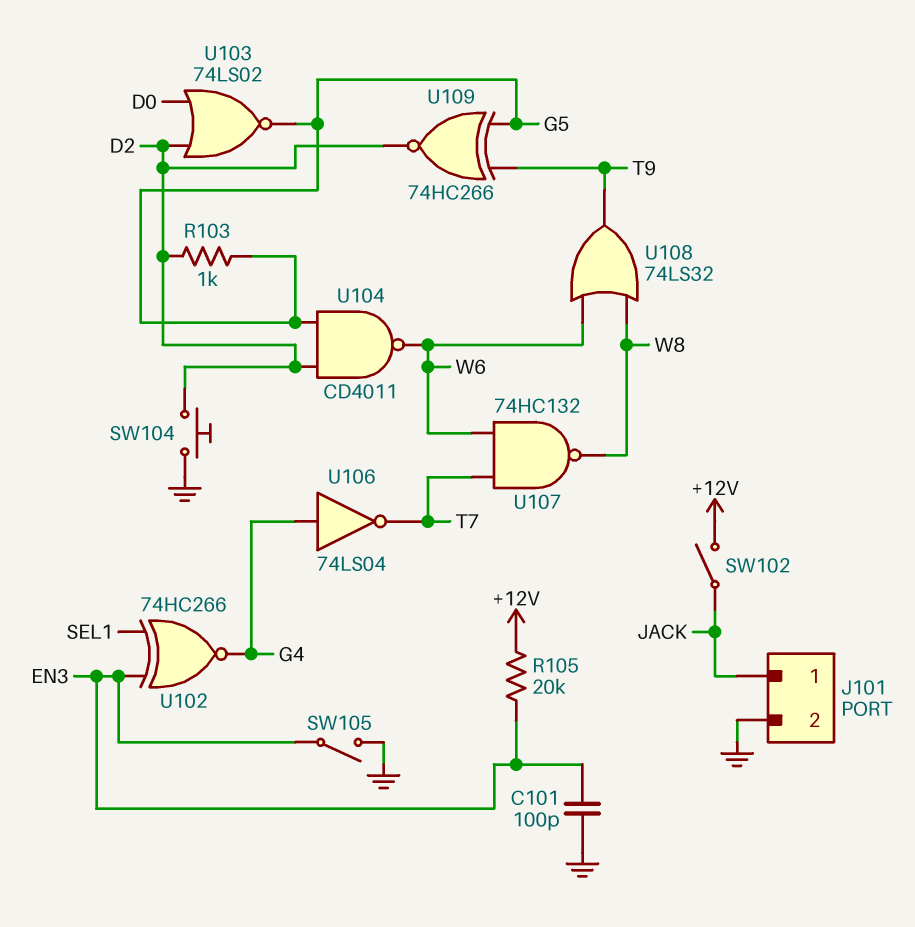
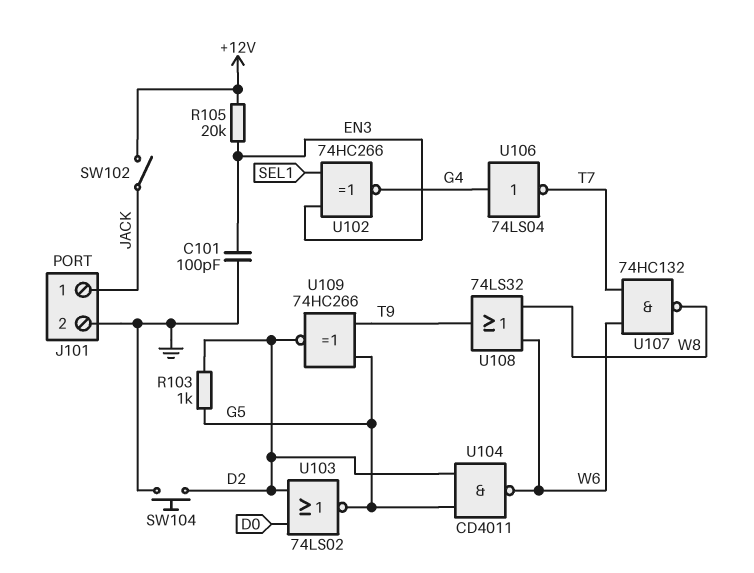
SW105: switch (EN3, GND) -> none

